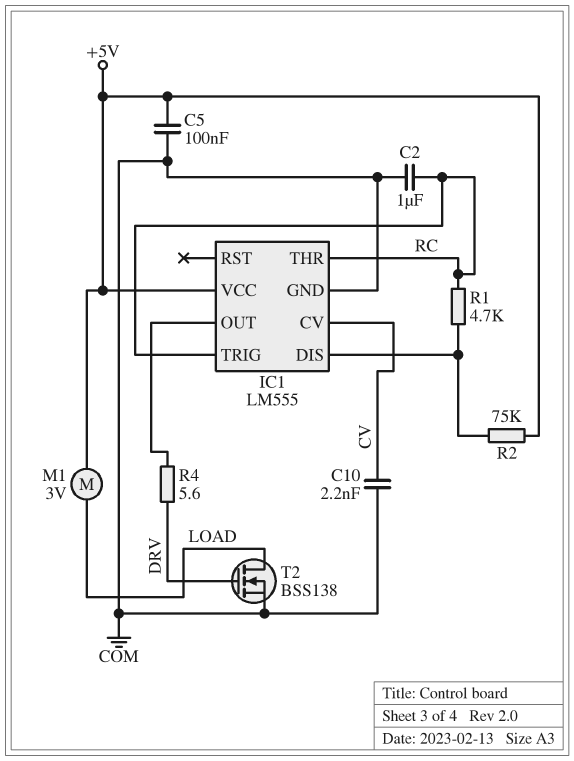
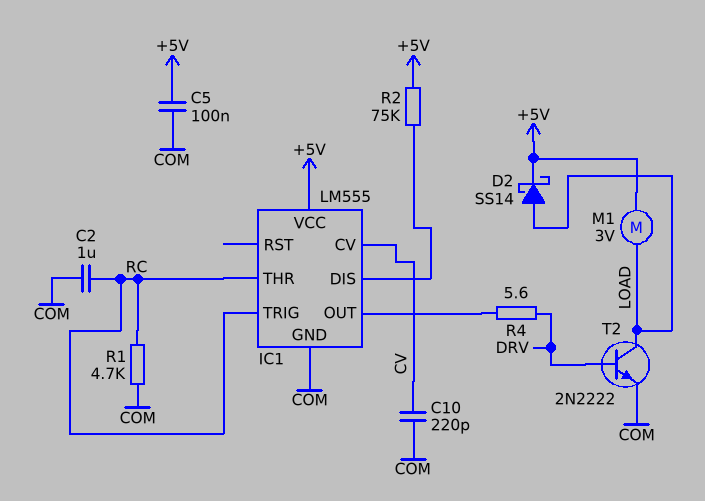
C10: 2.2nF (COM, CV) -> 220pF (COM, CV)
D2: none -> schottky SS14 (A LOAD, K +5V)
R1: 4.7k (IC1/DIS, RC) -> 4.7k (COM, RC)
T2: NMOS BSS138 (G DRV, D LOAD, S COM) -> NPN 2N2222 (B DRV, C LOAD, E COM)

